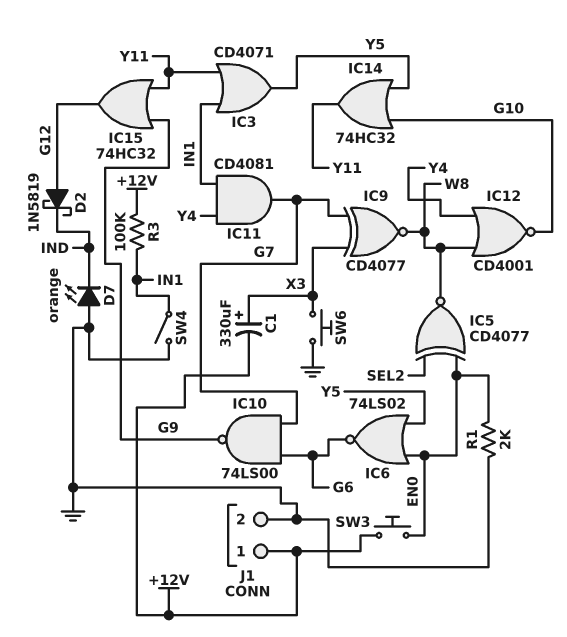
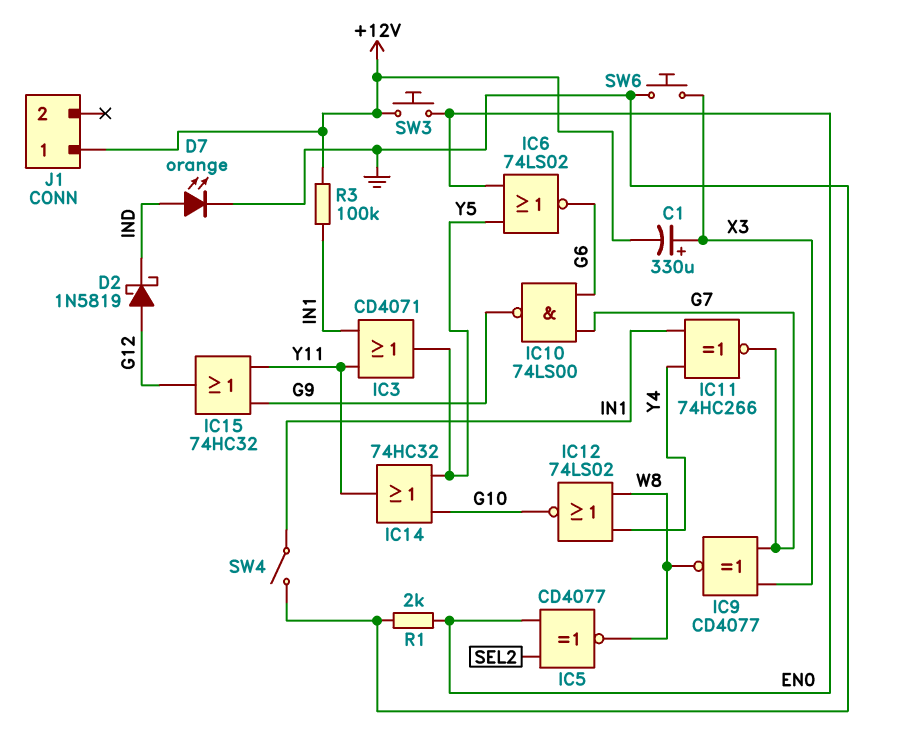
D7: LED orange (A GND, K IND) -> LED orange (A IND, K GND)
IC11: AND CD4081 (in IN1, in Y4, out G7) -> XNOR 74HC266 (in IN1, in Y4, out G7)
IC12: NOR CD4001 (in W8, in Y4, out G10) -> NOR 74LS02 (in W8, in Y4, out G10)
J1 pin 2: GND -> none

